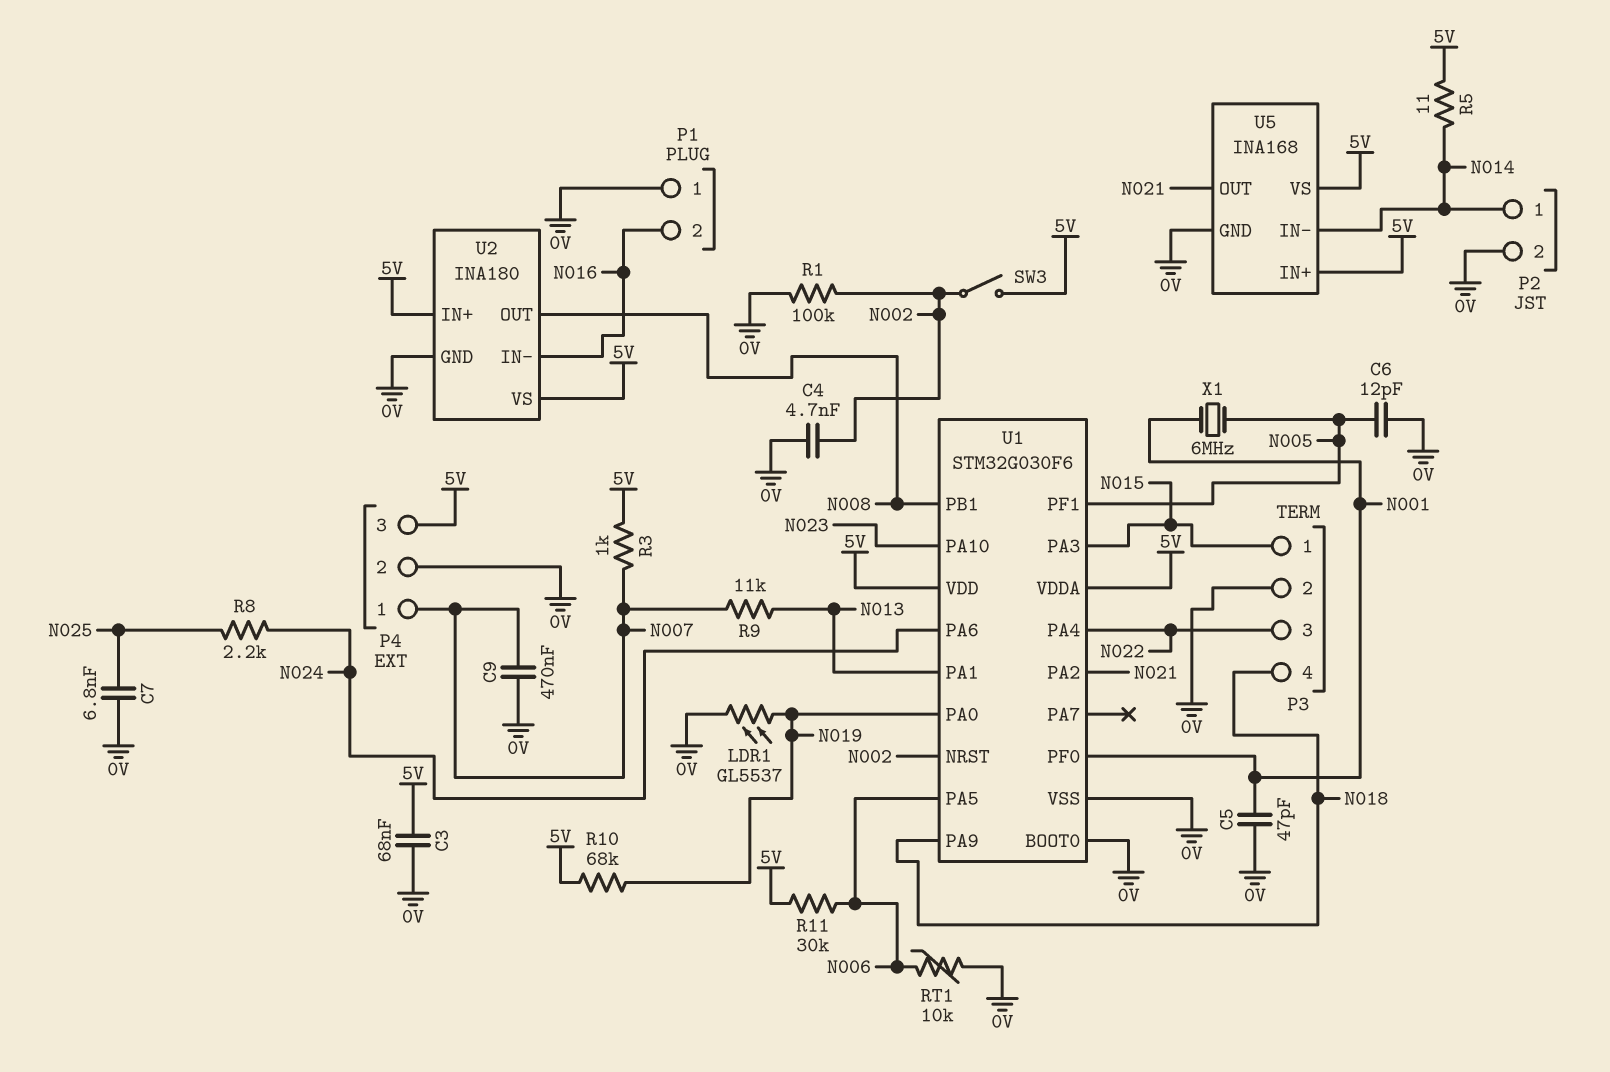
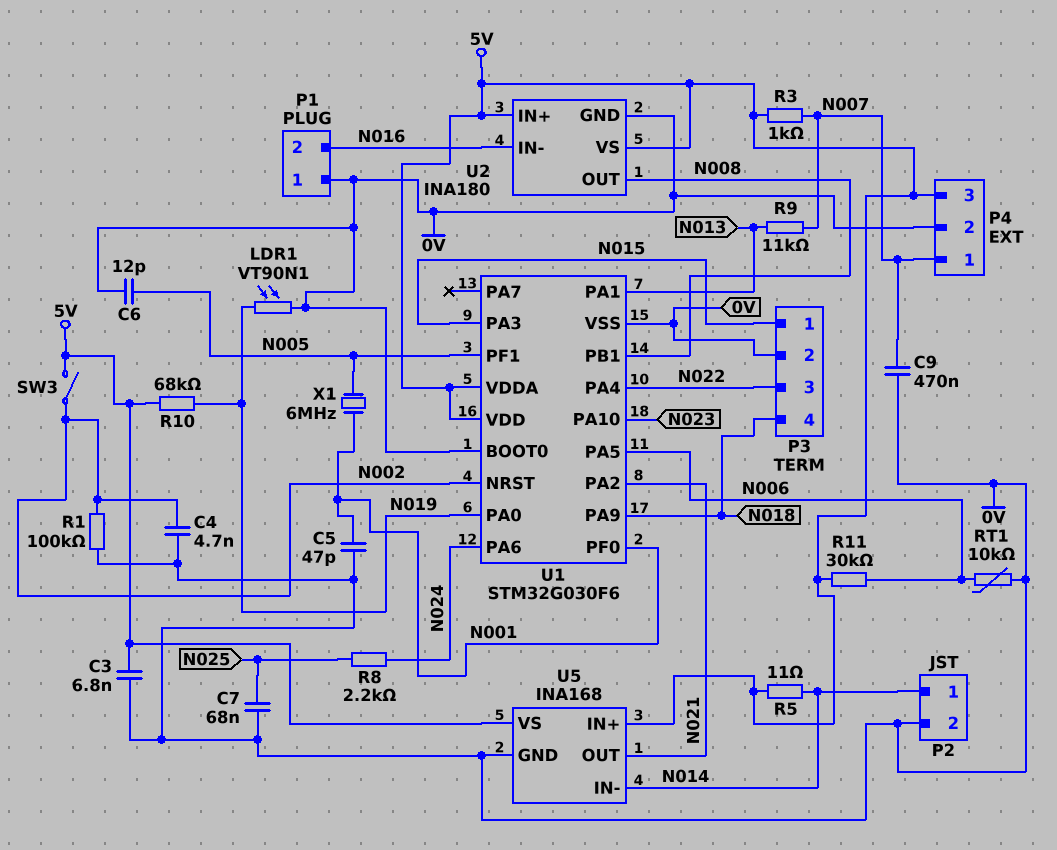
C3: 68nF (0V, 5V) -> 6.8nF (0V, 5V)
C7: 6.8nF (0V, N025) -> 68nF (0V, N025)
LDR1: GL5537 (0V, N019) -> VT90N1 (0V, N019)

